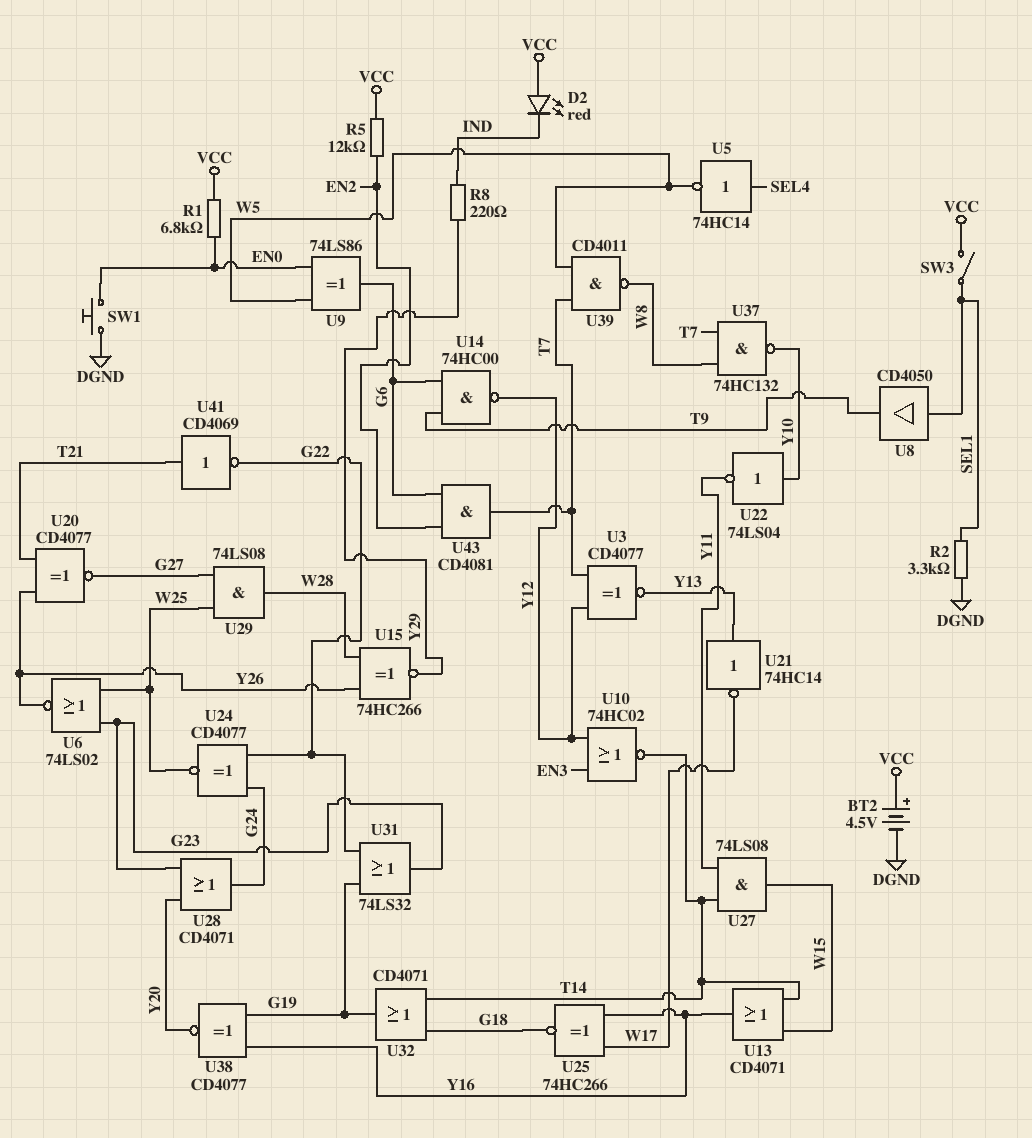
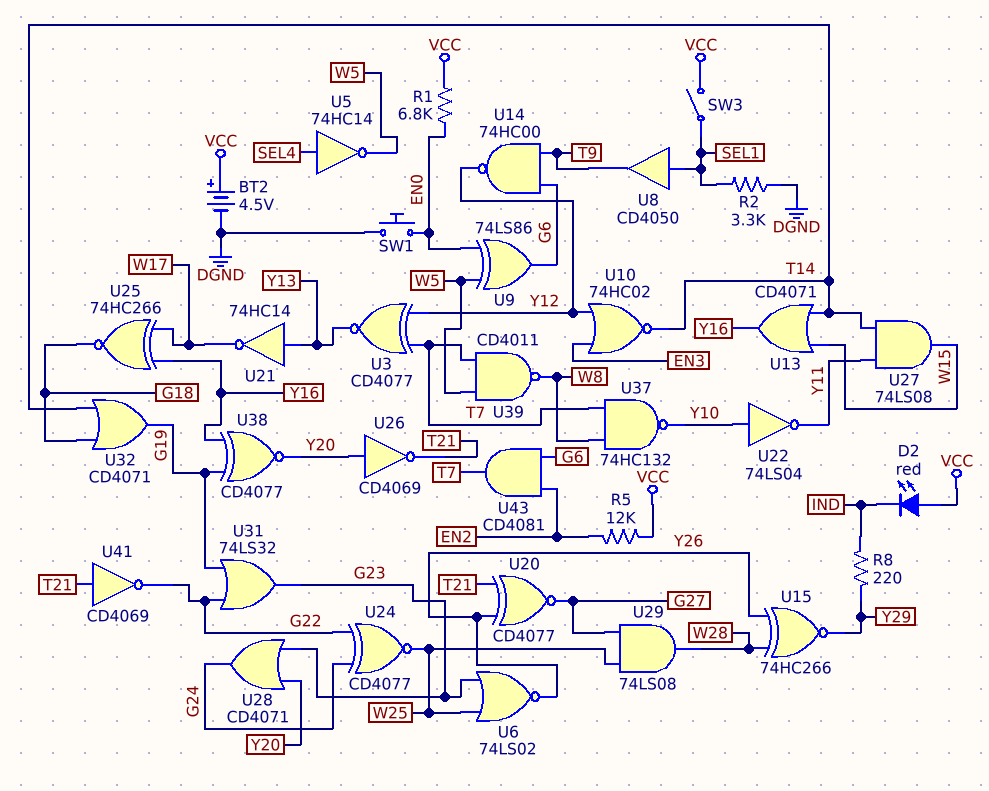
U26: none -> NOT CD4069 (in Y20, out T21)

